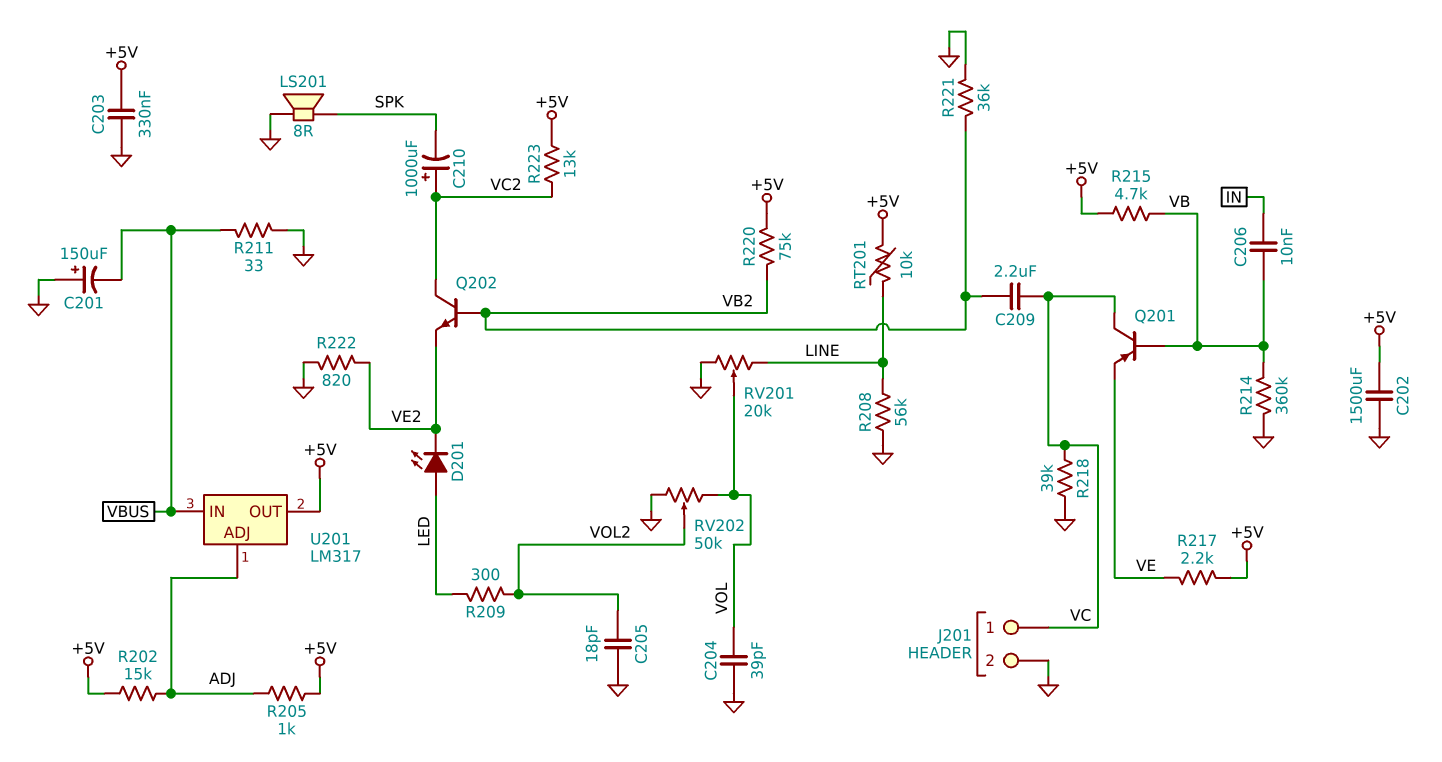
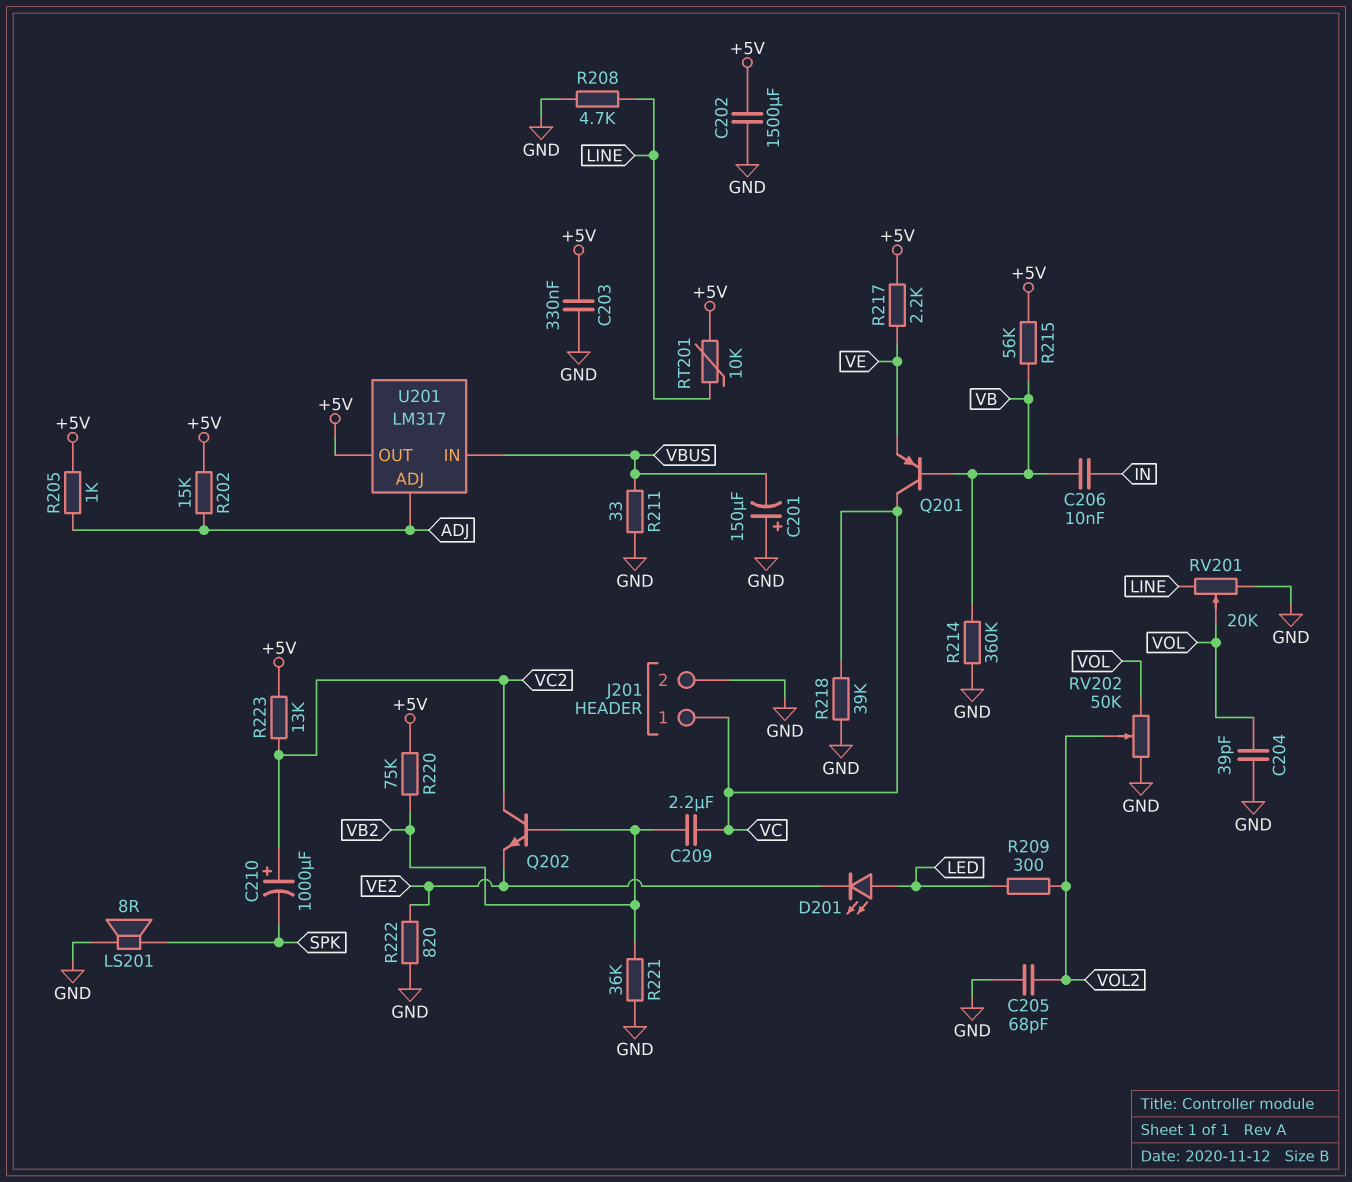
C205: 18pF (GND, VOL2) -> 68pF (GND, VOL2)
R208: 56k (GND, LINE) -> 4.7k (GND, LINE)
R215: 4.7k (+5V, VB) -> 56k (+5V, VB)

